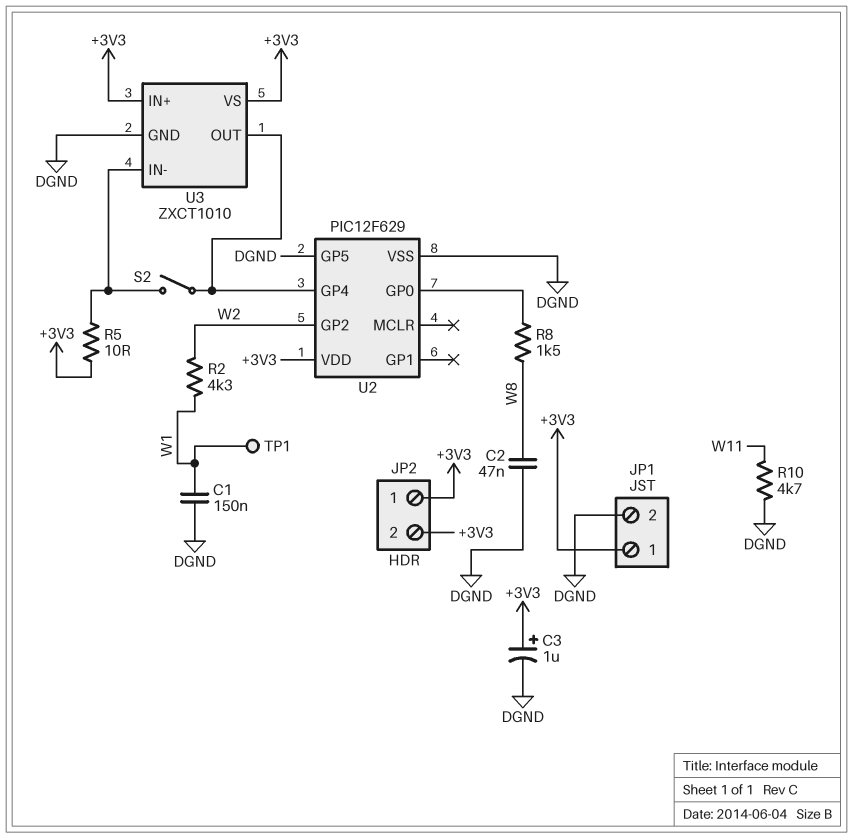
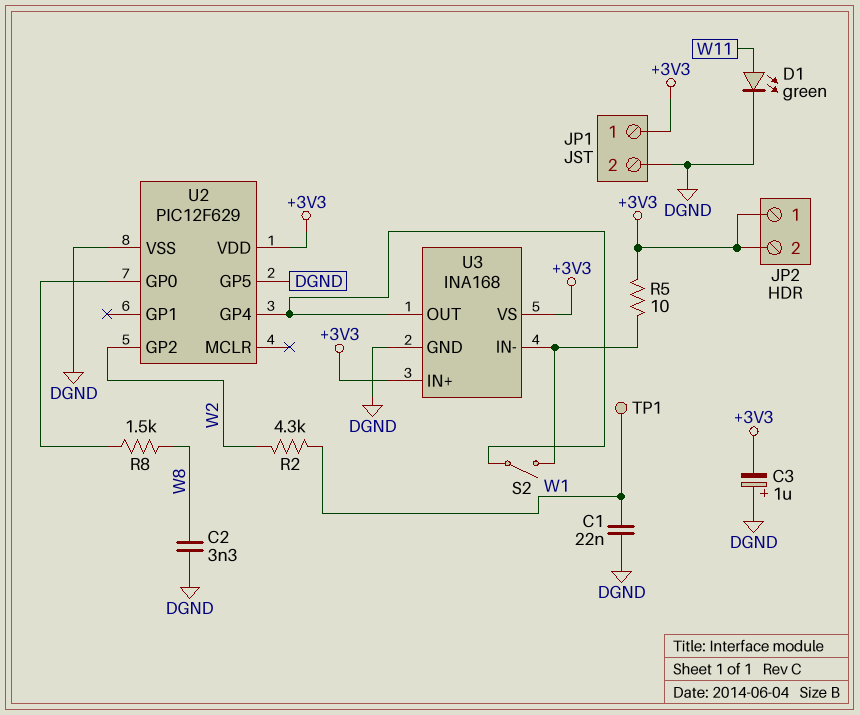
C1: 150nF (DGND, W1) -> 22nF (DGND, W1)
C2: 47nF (DGND, W8) -> 3.3nF (DGND, W8)
C3: 1uF (plus +3V3, minus DGND) -> 1uF (plus DGND, minus +3V3)
D1: none -> LED green (A W11, K DGND)
R10: 4.7k (DGND, W11) -> none
U3: ZXCT1010 -> INA168

